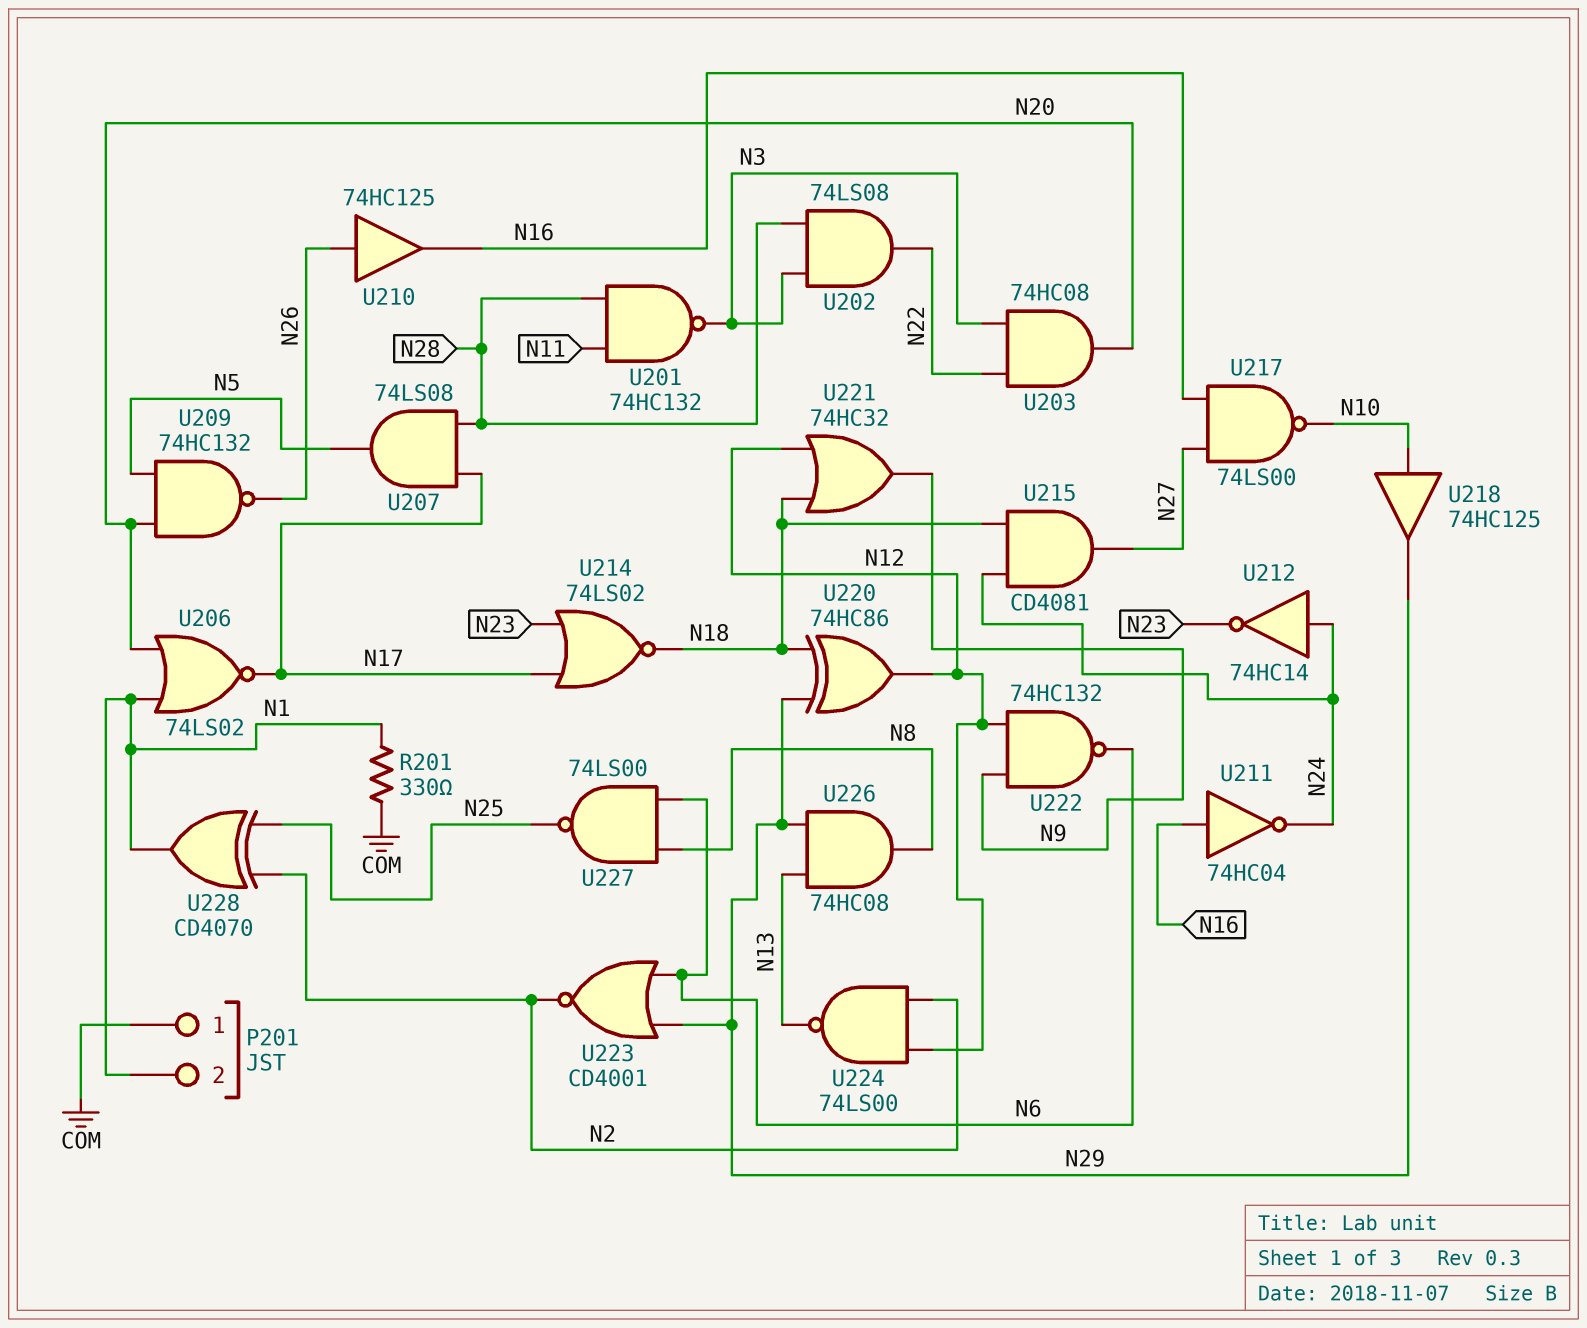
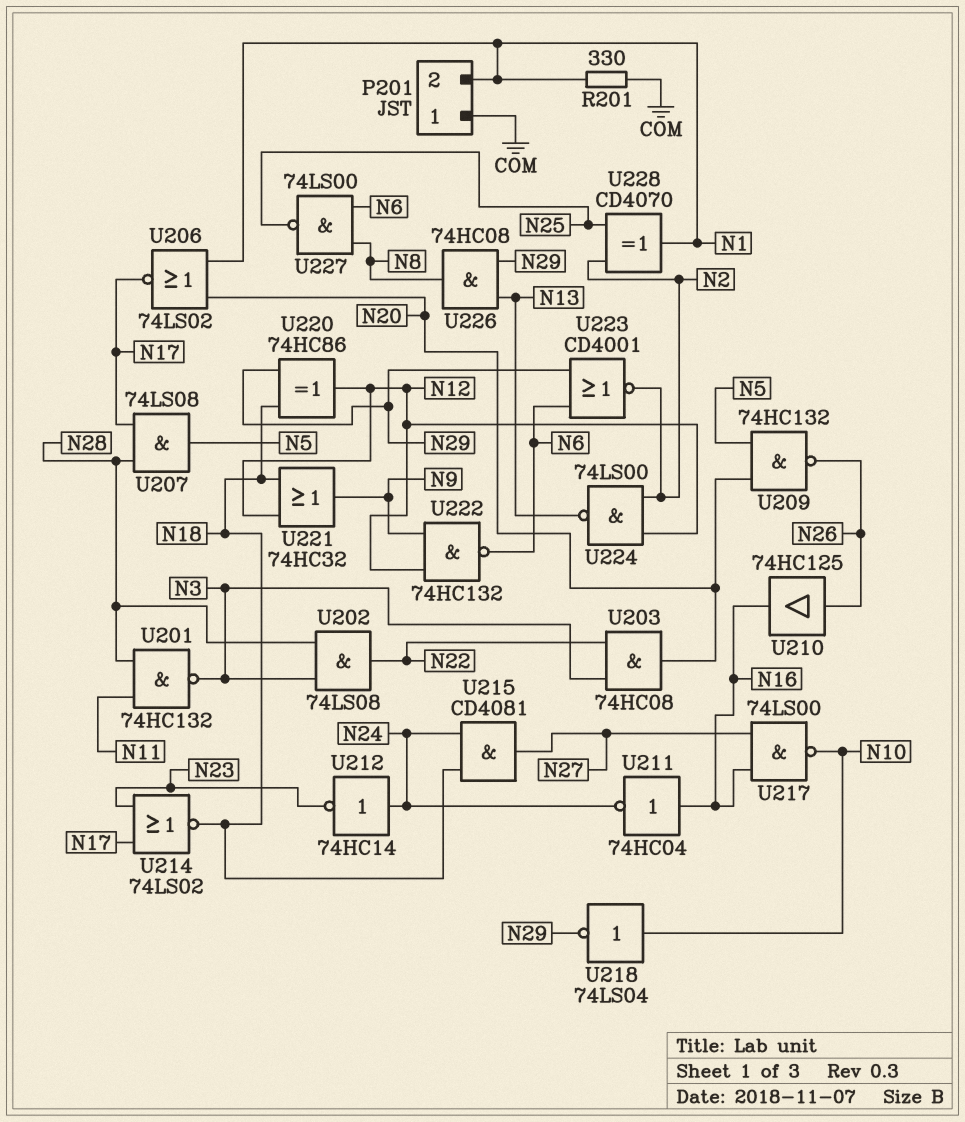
U218: buffer 74HC125 (in N10, out N29) -> NOT 74LS04 (in N10, out N29)

